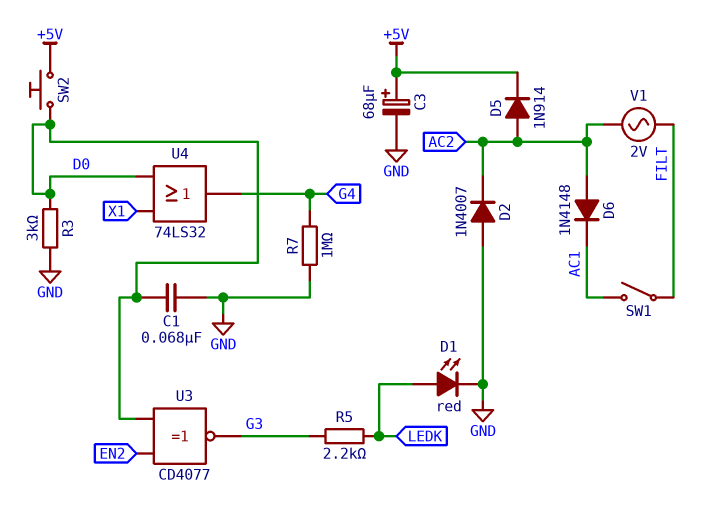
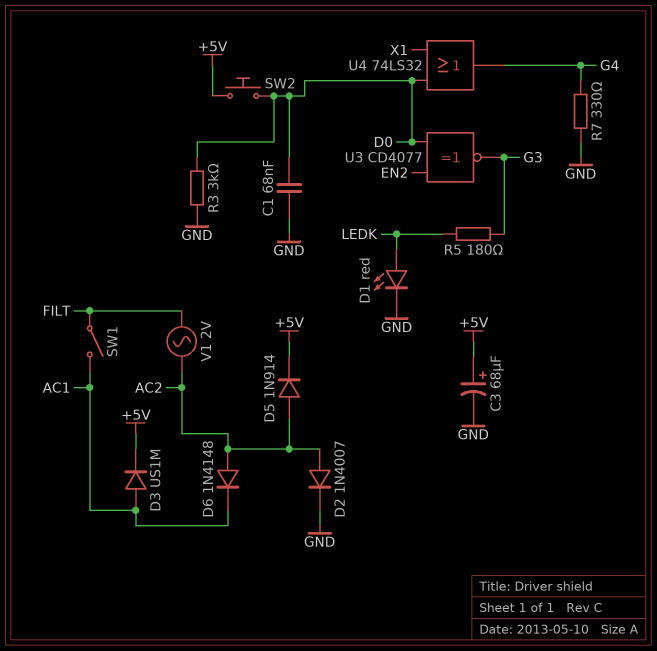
D2: diode 1N4007 (A GND, K AC2) -> diode 1N4007 (A AC2, K GND)
D3: none -> diode US1M (A AC1, K +5V)
R5: 2.2k (G3, LEDK) -> 180 (G3, LEDK)
R7: 1M (G4, GND) -> 330 (G4, GND)

